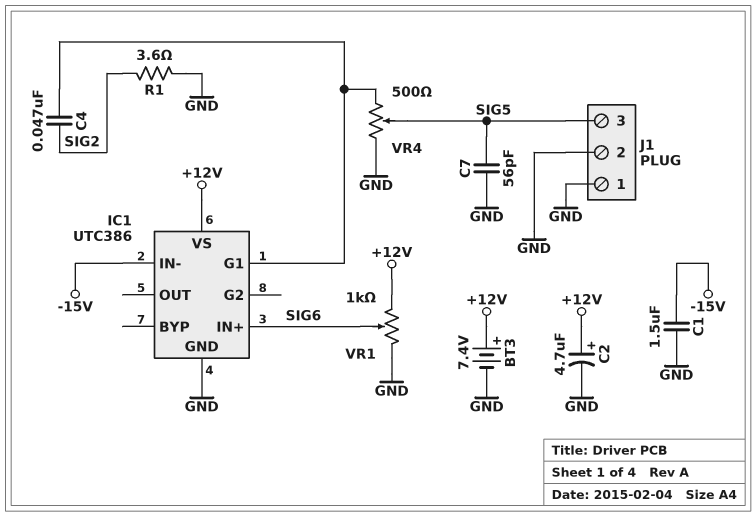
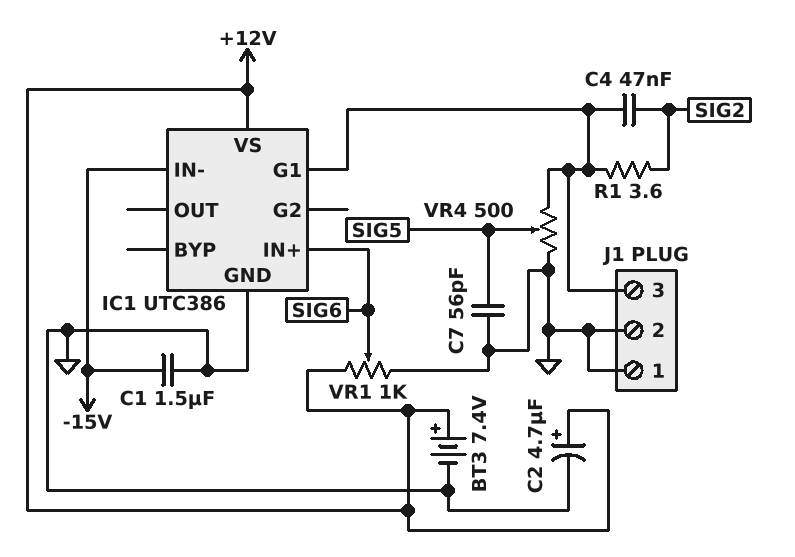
J1 pin 3: SIG5 -> IC1/G1
R1: 3.6 (GND, SIG2) -> 3.6 (IC1/G1, SIG2)

